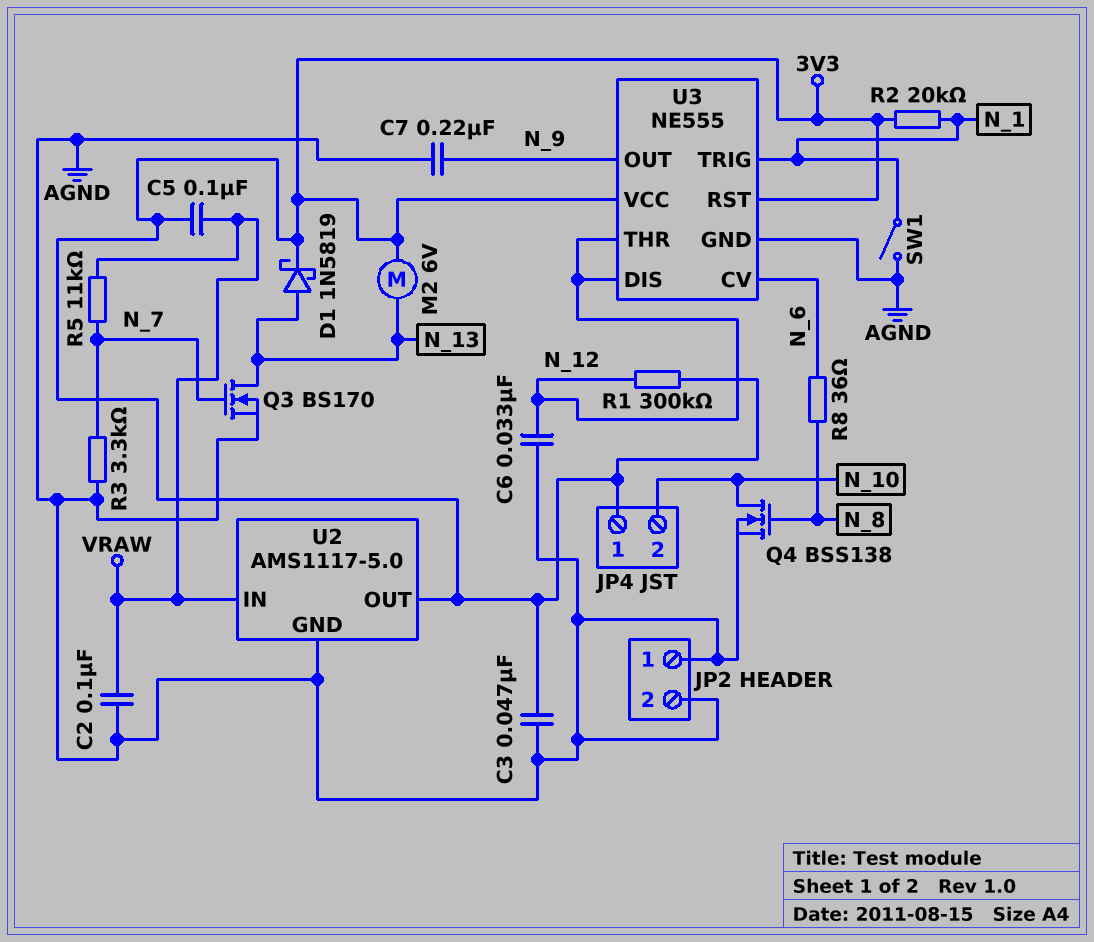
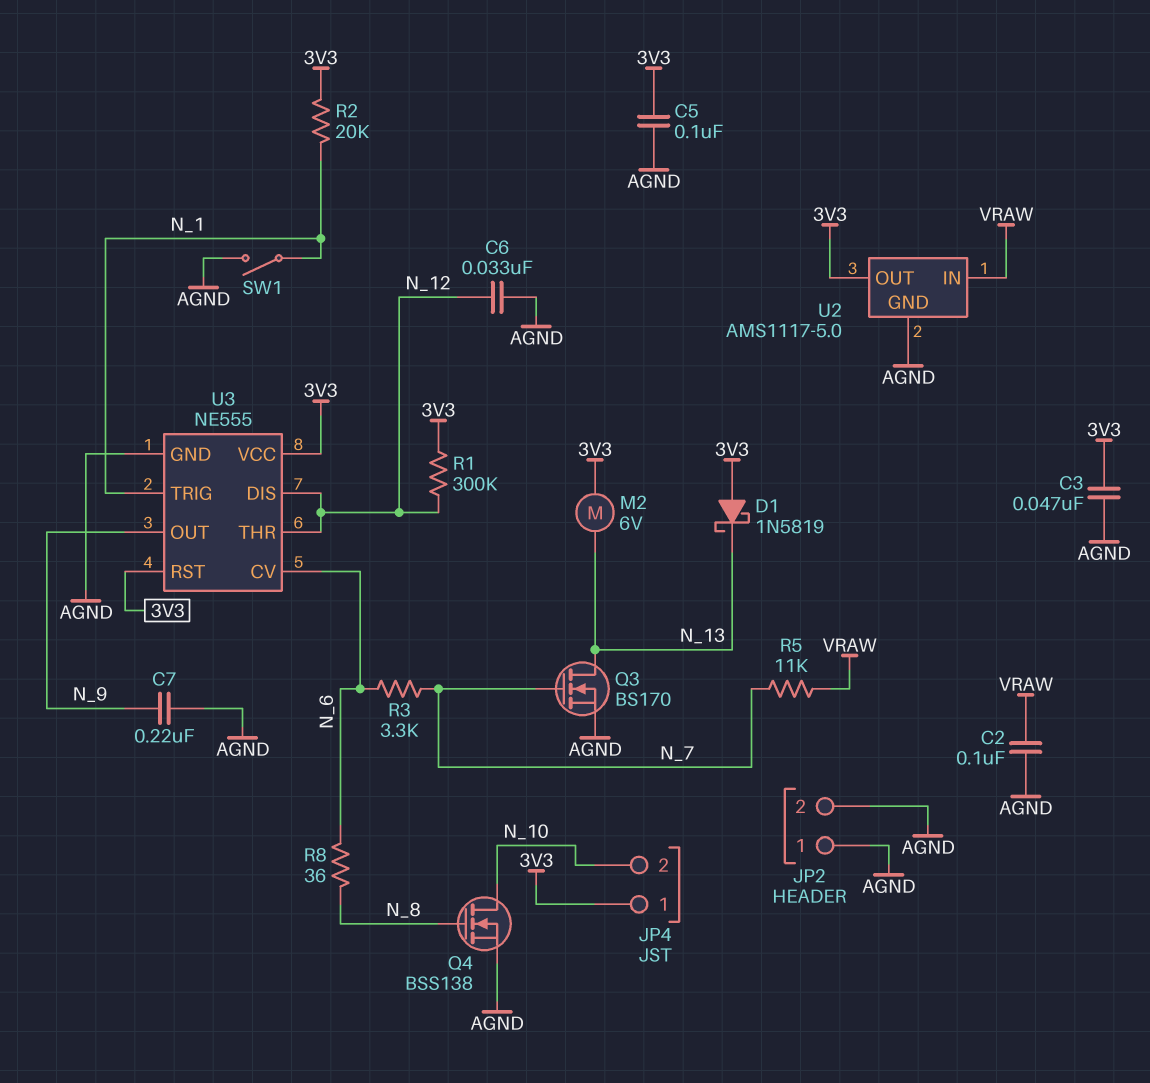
C5: 100nF (3V3, VRAW) -> 100nF (3V3, AGND)
D1: schottky 1N5819 (A N_13, K 3V3) -> schottky 1N5819 (A 3V3, K N_13)
R3: 3.3k (AGND, N_7) -> 3.3k (N_6, N_7)

